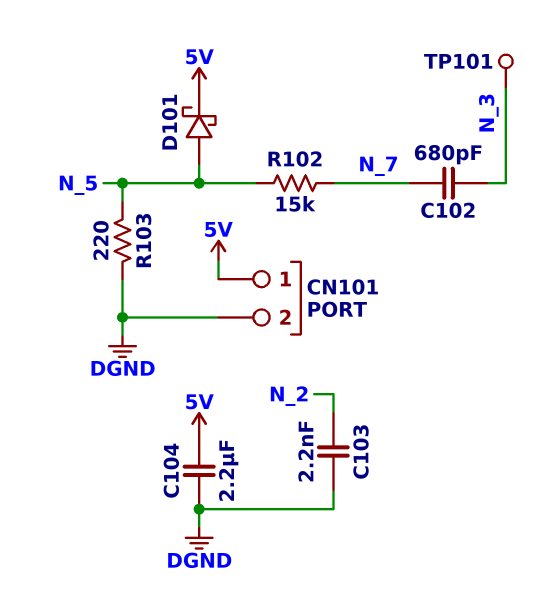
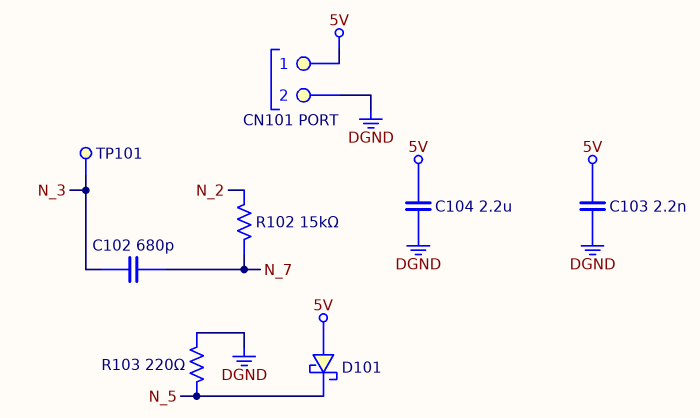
C103: 2.2nF (DGND, N_2) -> 2.2nF (5V, DGND)
D101: schottky (A N_5, K 5V) -> schottky (A 5V, K N_5)
R102: 15k (N_5, N_7) -> 15k (N_2, N_7)

